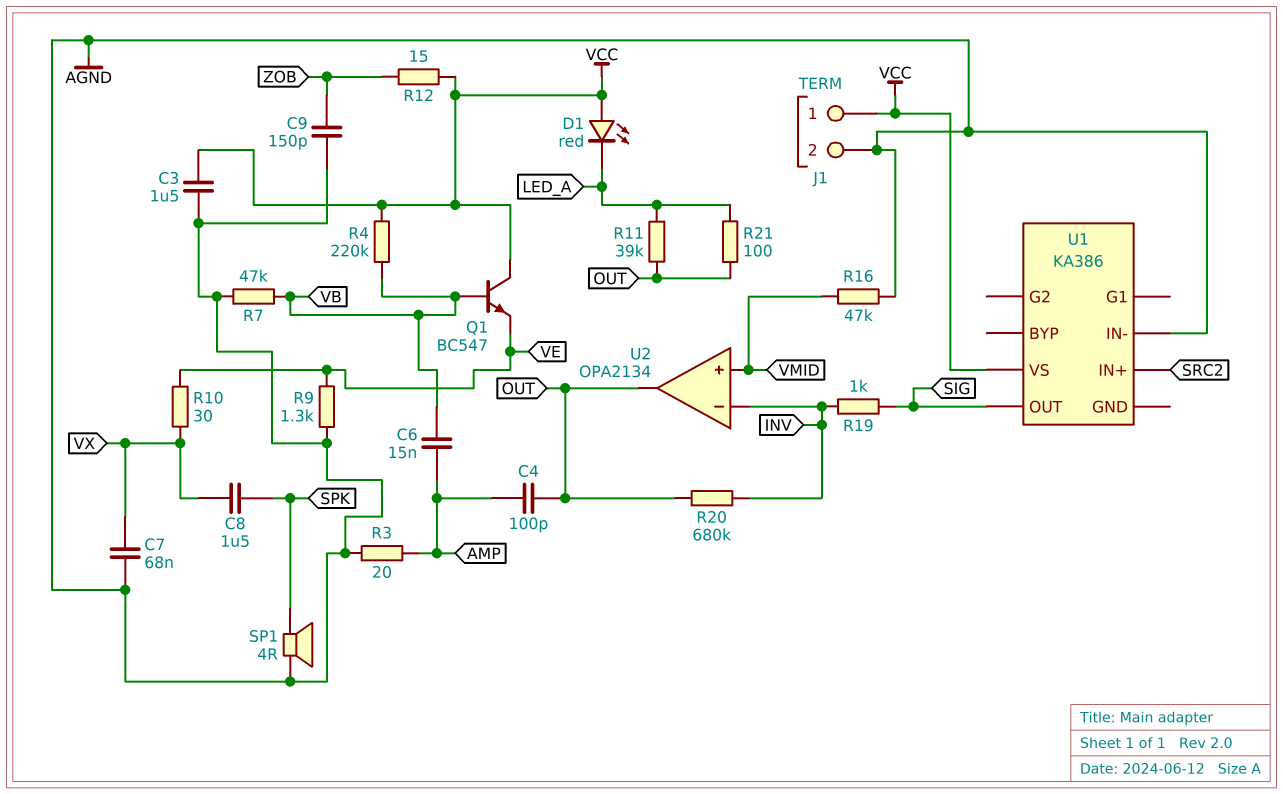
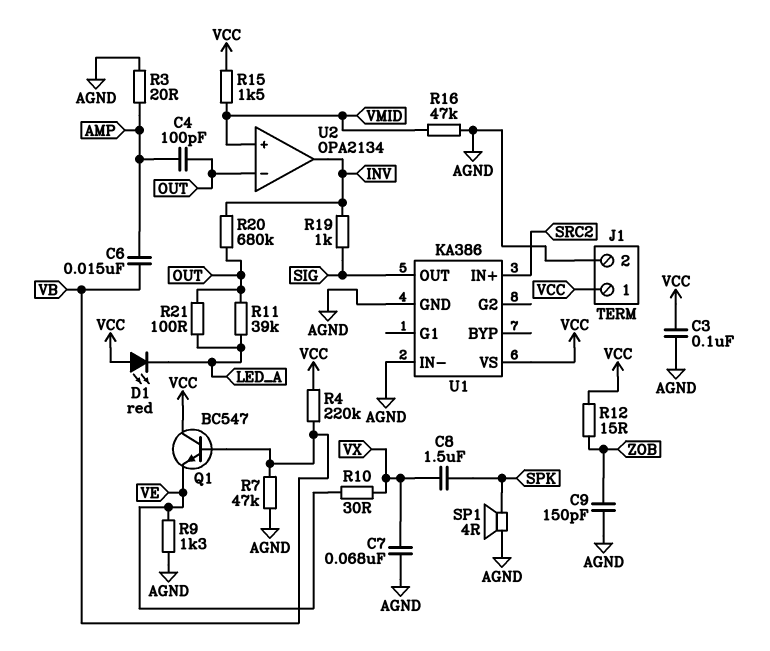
C3: 1.5uF (AGND, VCC) -> 100nF (AGND, VCC)
R15: none -> 1.5k (VCC, VMID)
U1 pin GND: none -> AGND
U2 pin in-: INV -> OUT
U2 pin out: OUT -> INV

